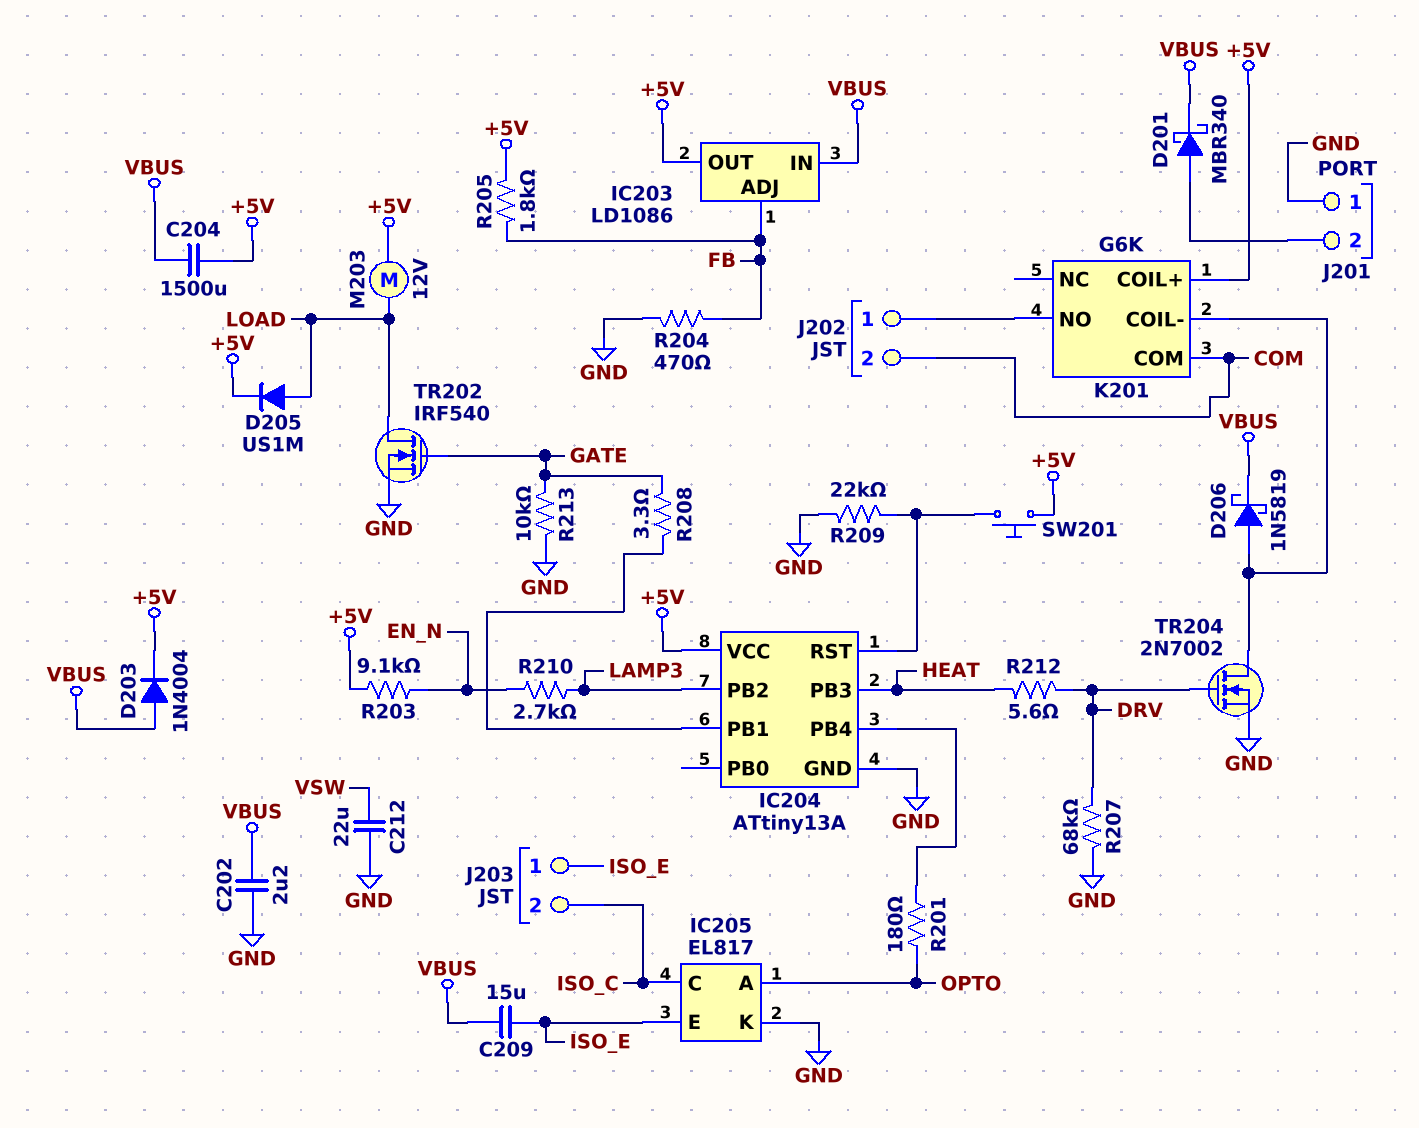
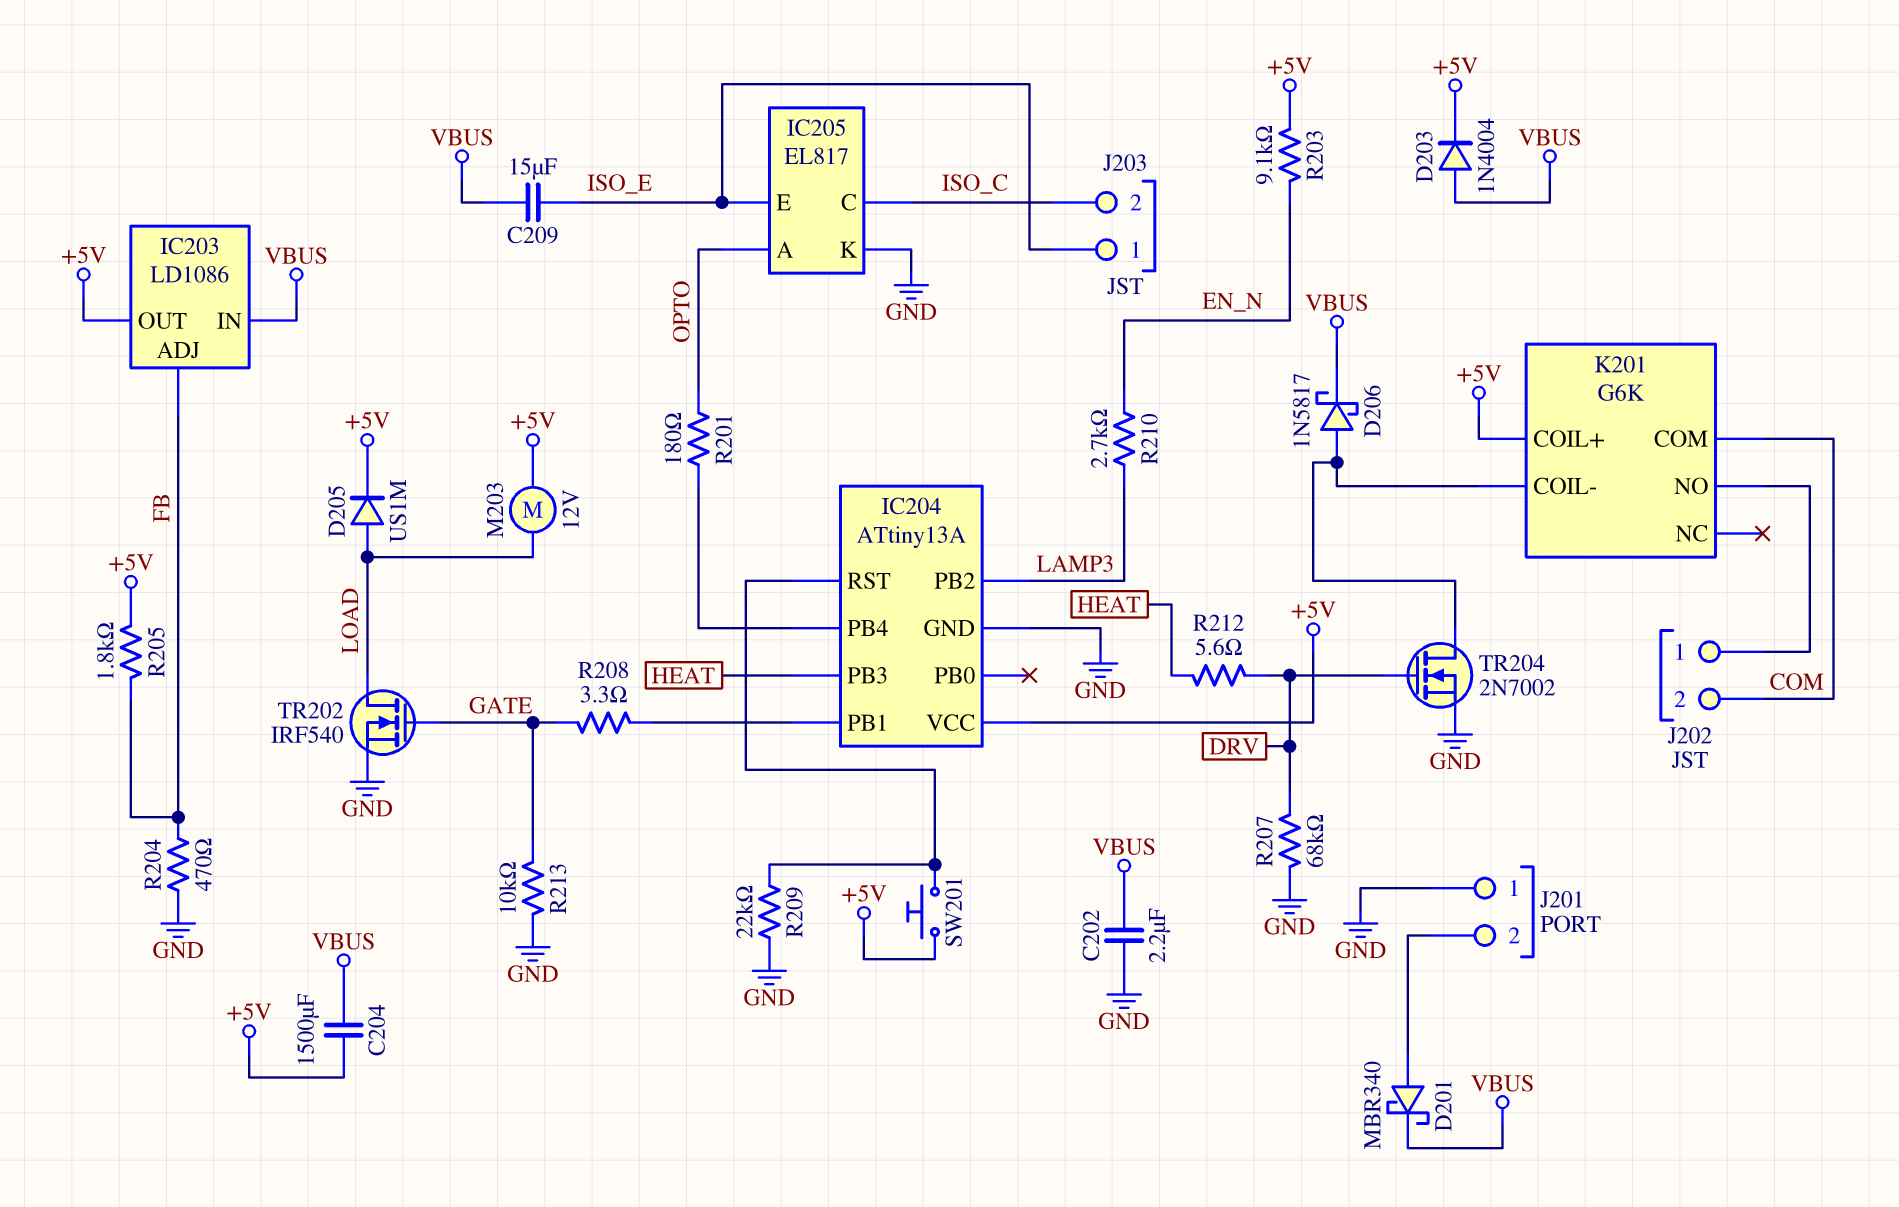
C212: 22uF (GND, VSW) -> none
D206: schottky 1N5819 (A K201/COIL-, K VBUS) -> schottky 1N5817 (A K201/COIL-, K VBUS)

